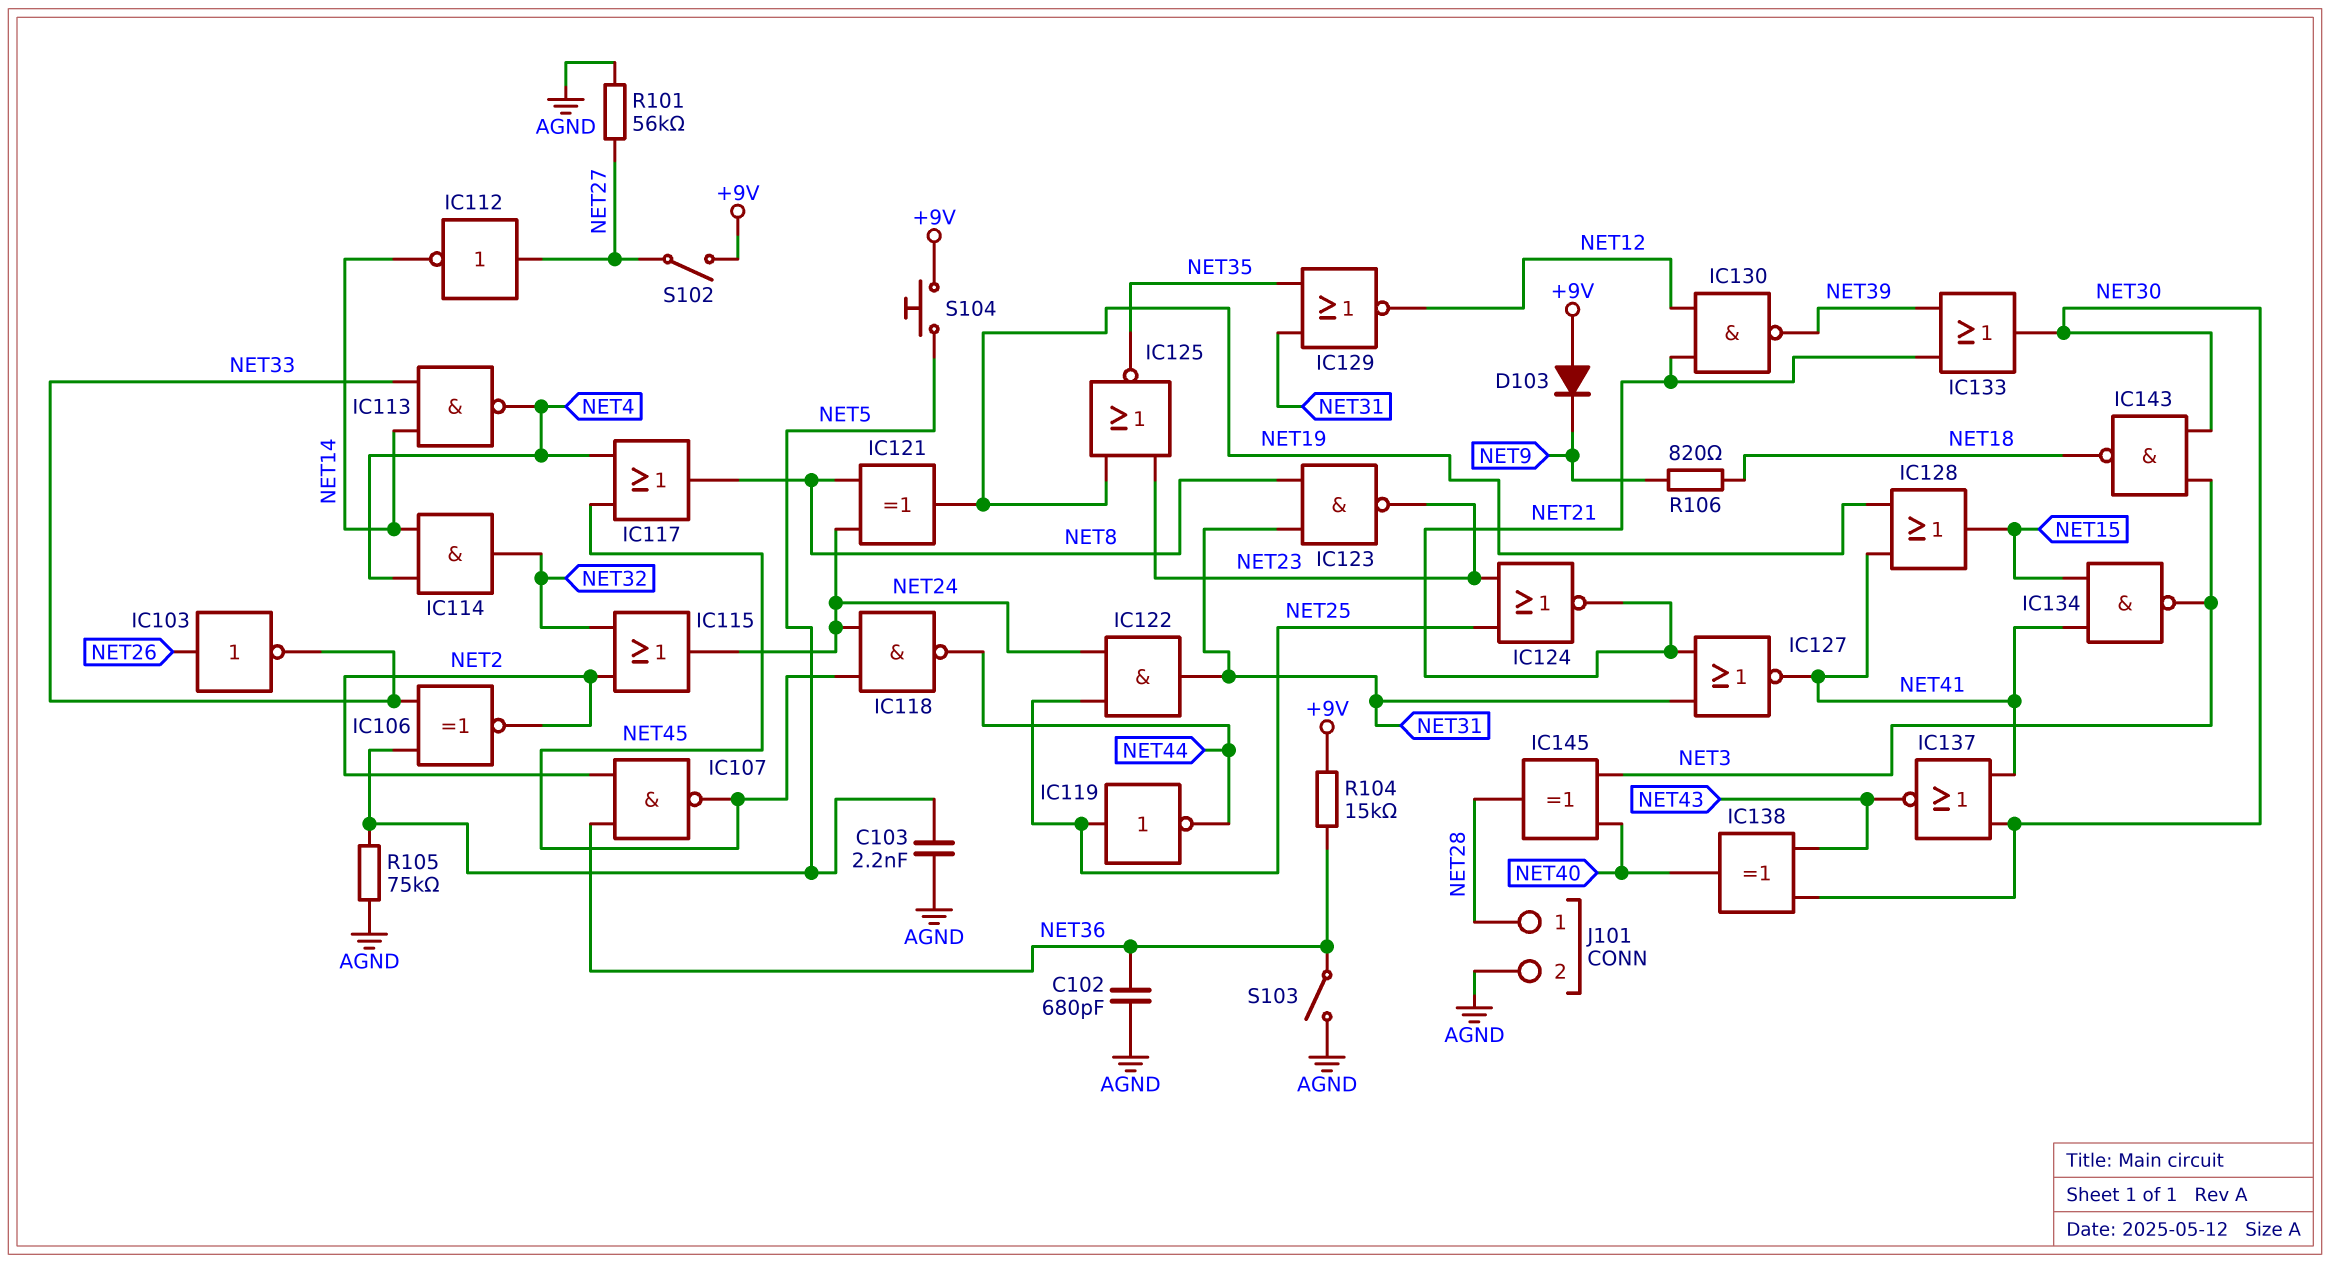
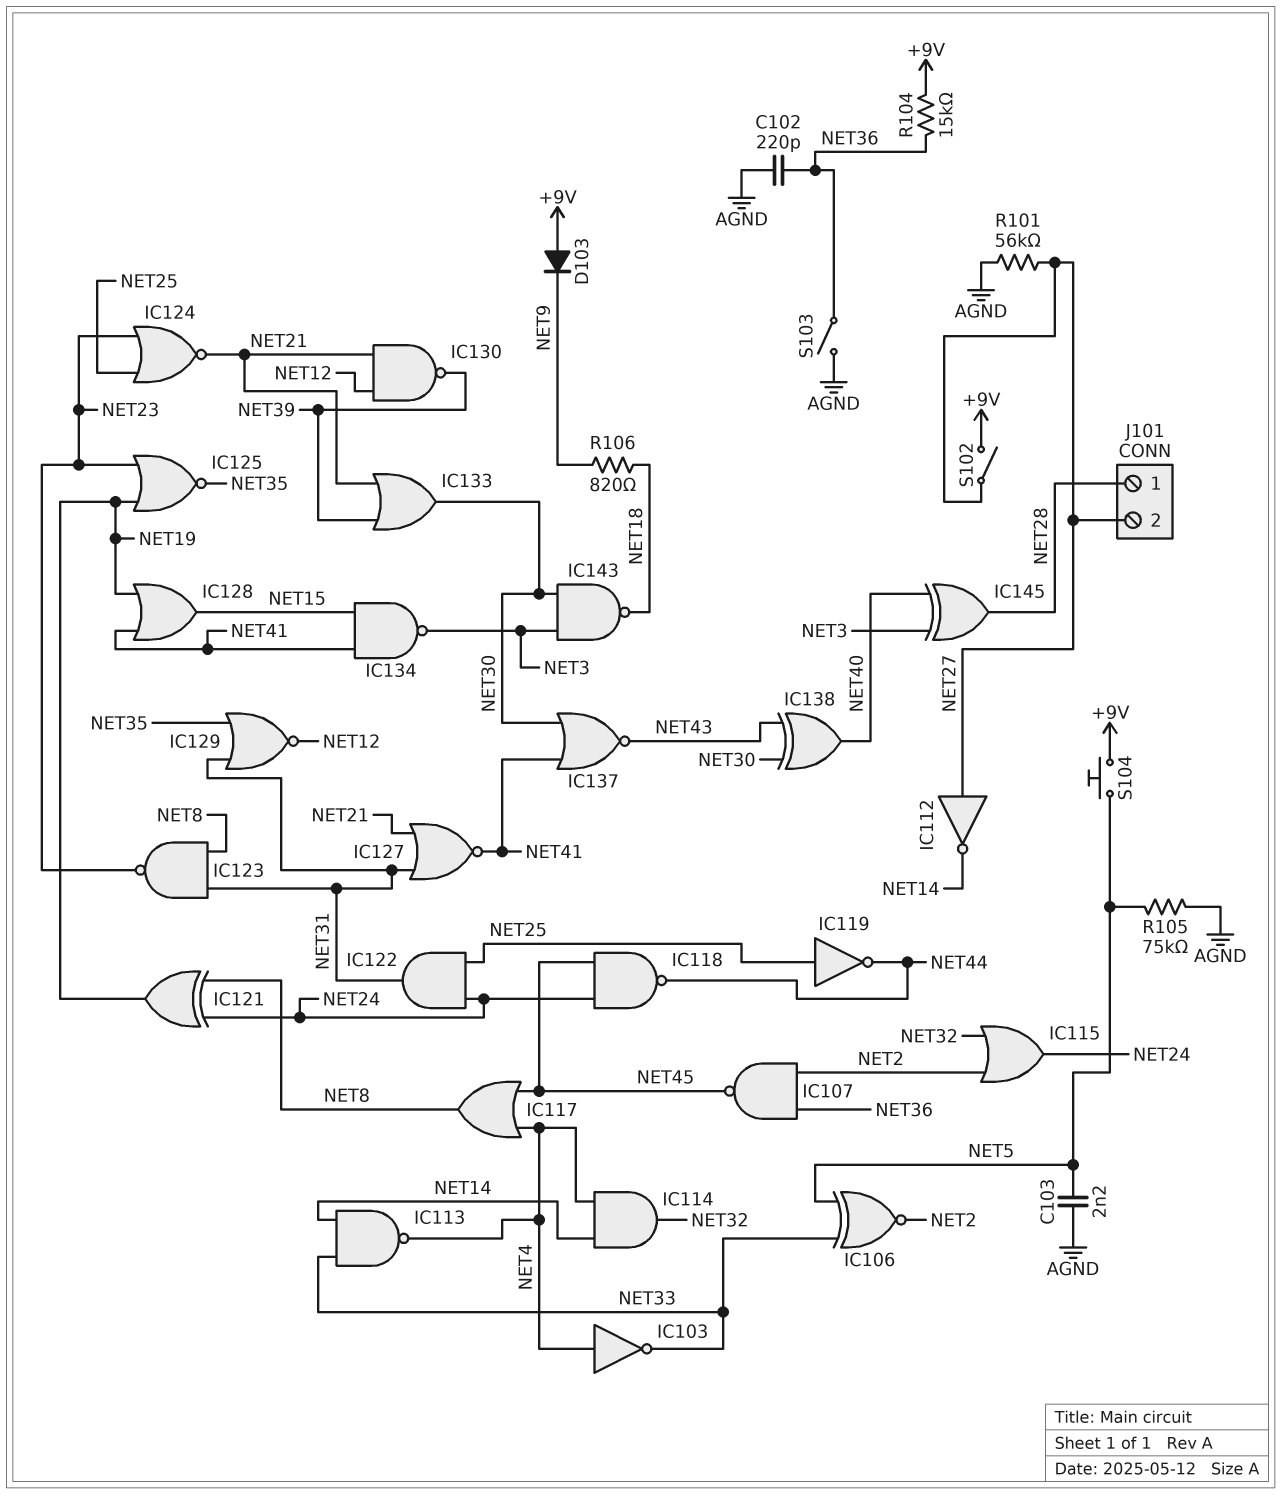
C102: 680pF (AGND, NET36) -> 220pF (AGND, NET36)
IC103: NOT (in NET26, out NET33) -> NOT (in NET4, out NET33)
J101 pin 2: AGND -> NET27

